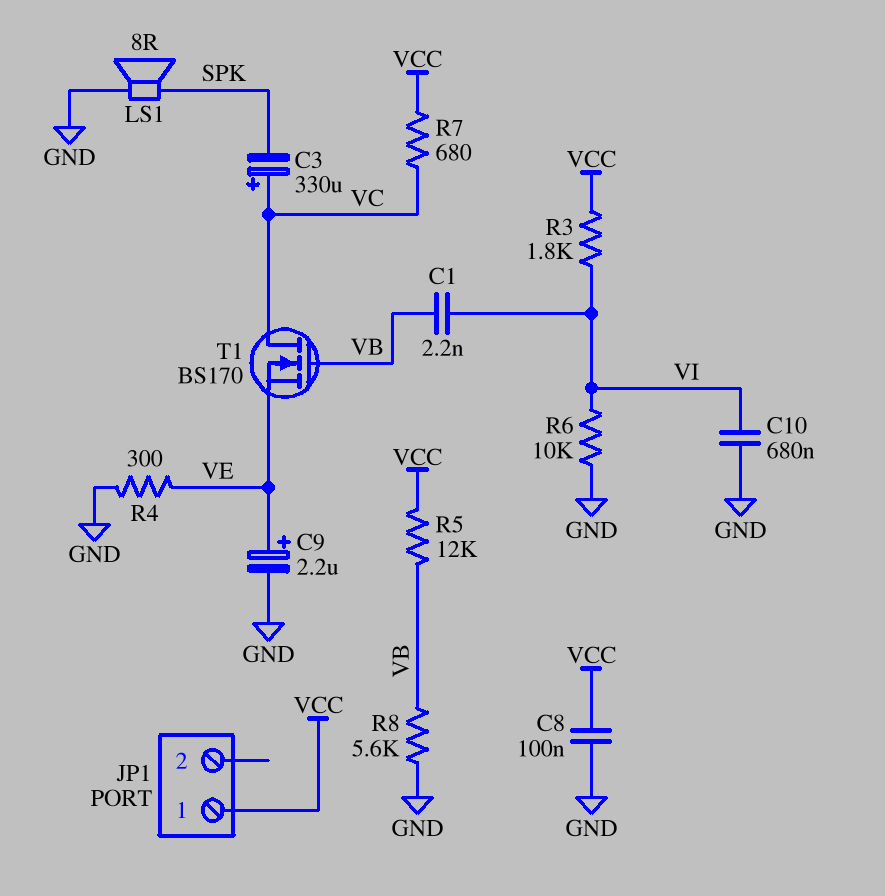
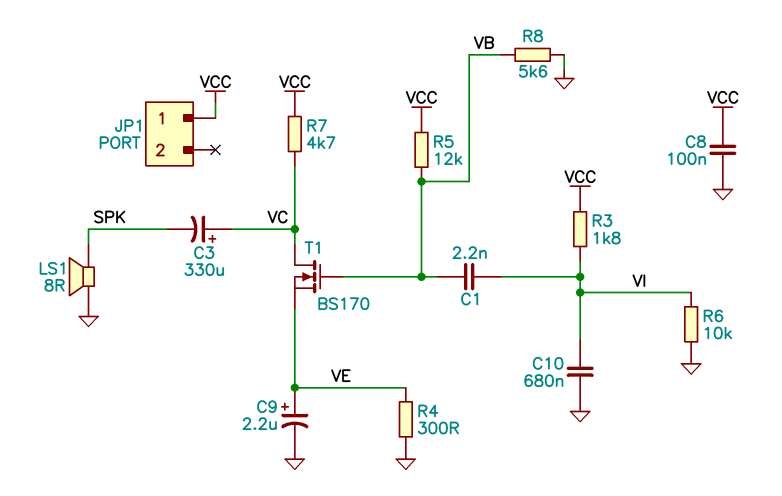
R7: 680 (VC, VCC) -> 4.7k (VC, VCC)

